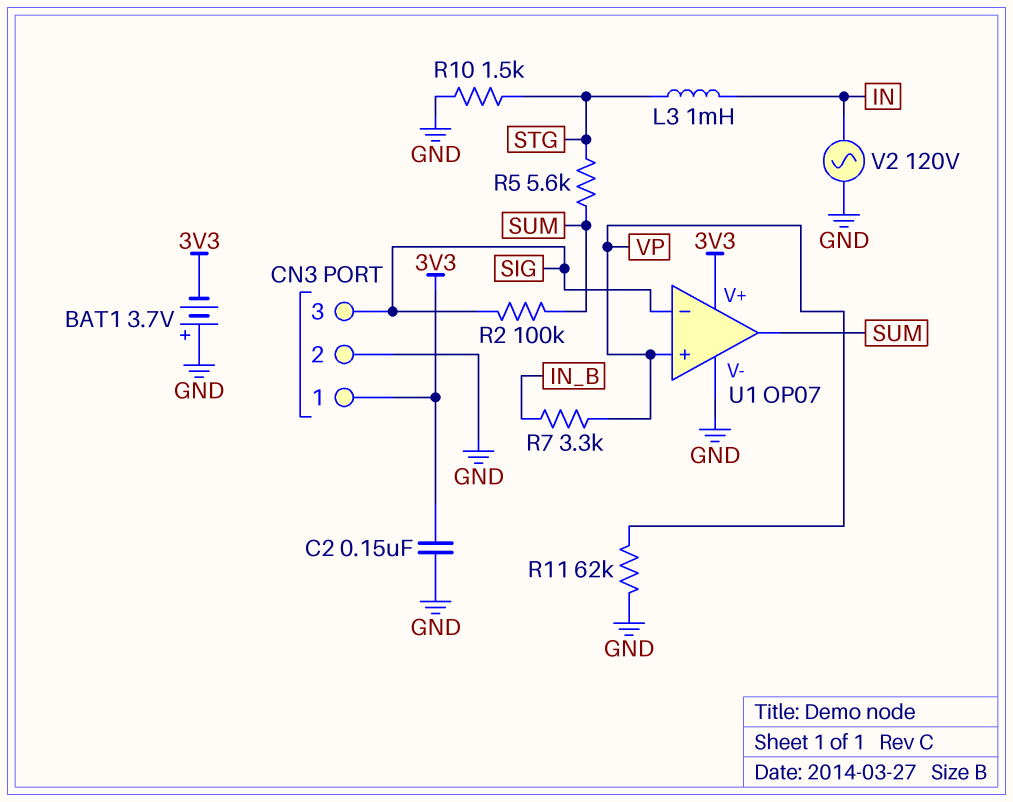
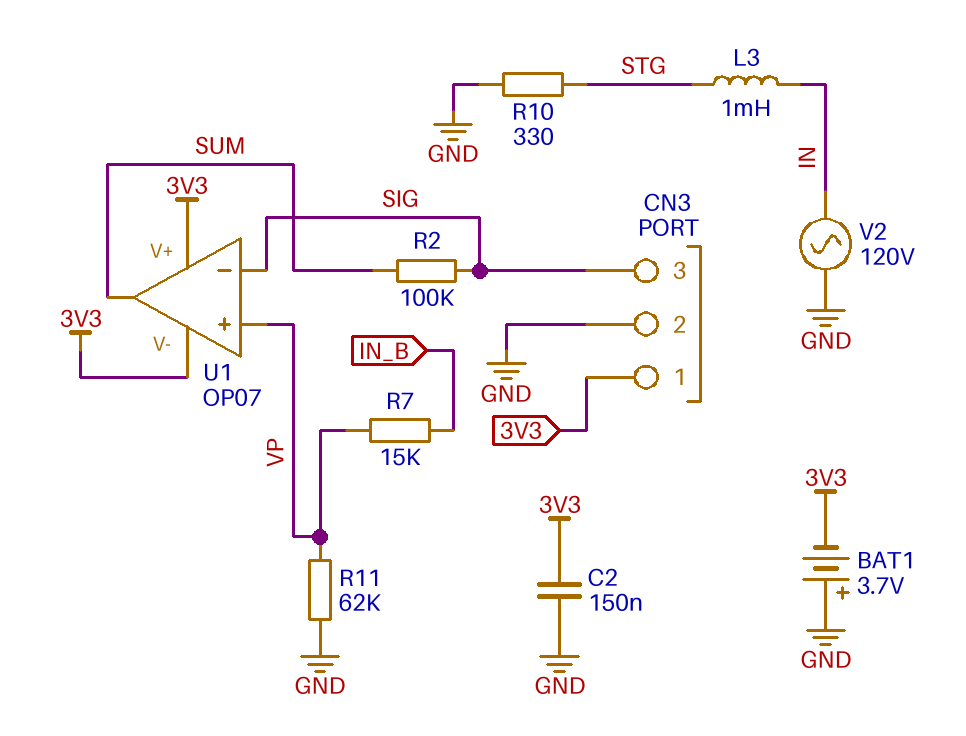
R5: 5.6k (STG, SUM) -> none
R7: 3.3k (IN_B, VP) -> 15k (IN_B, VP)
R10: 1.5k (GND, STG) -> 330 (GND, STG)
U1 pin V-: GND -> 3V3

